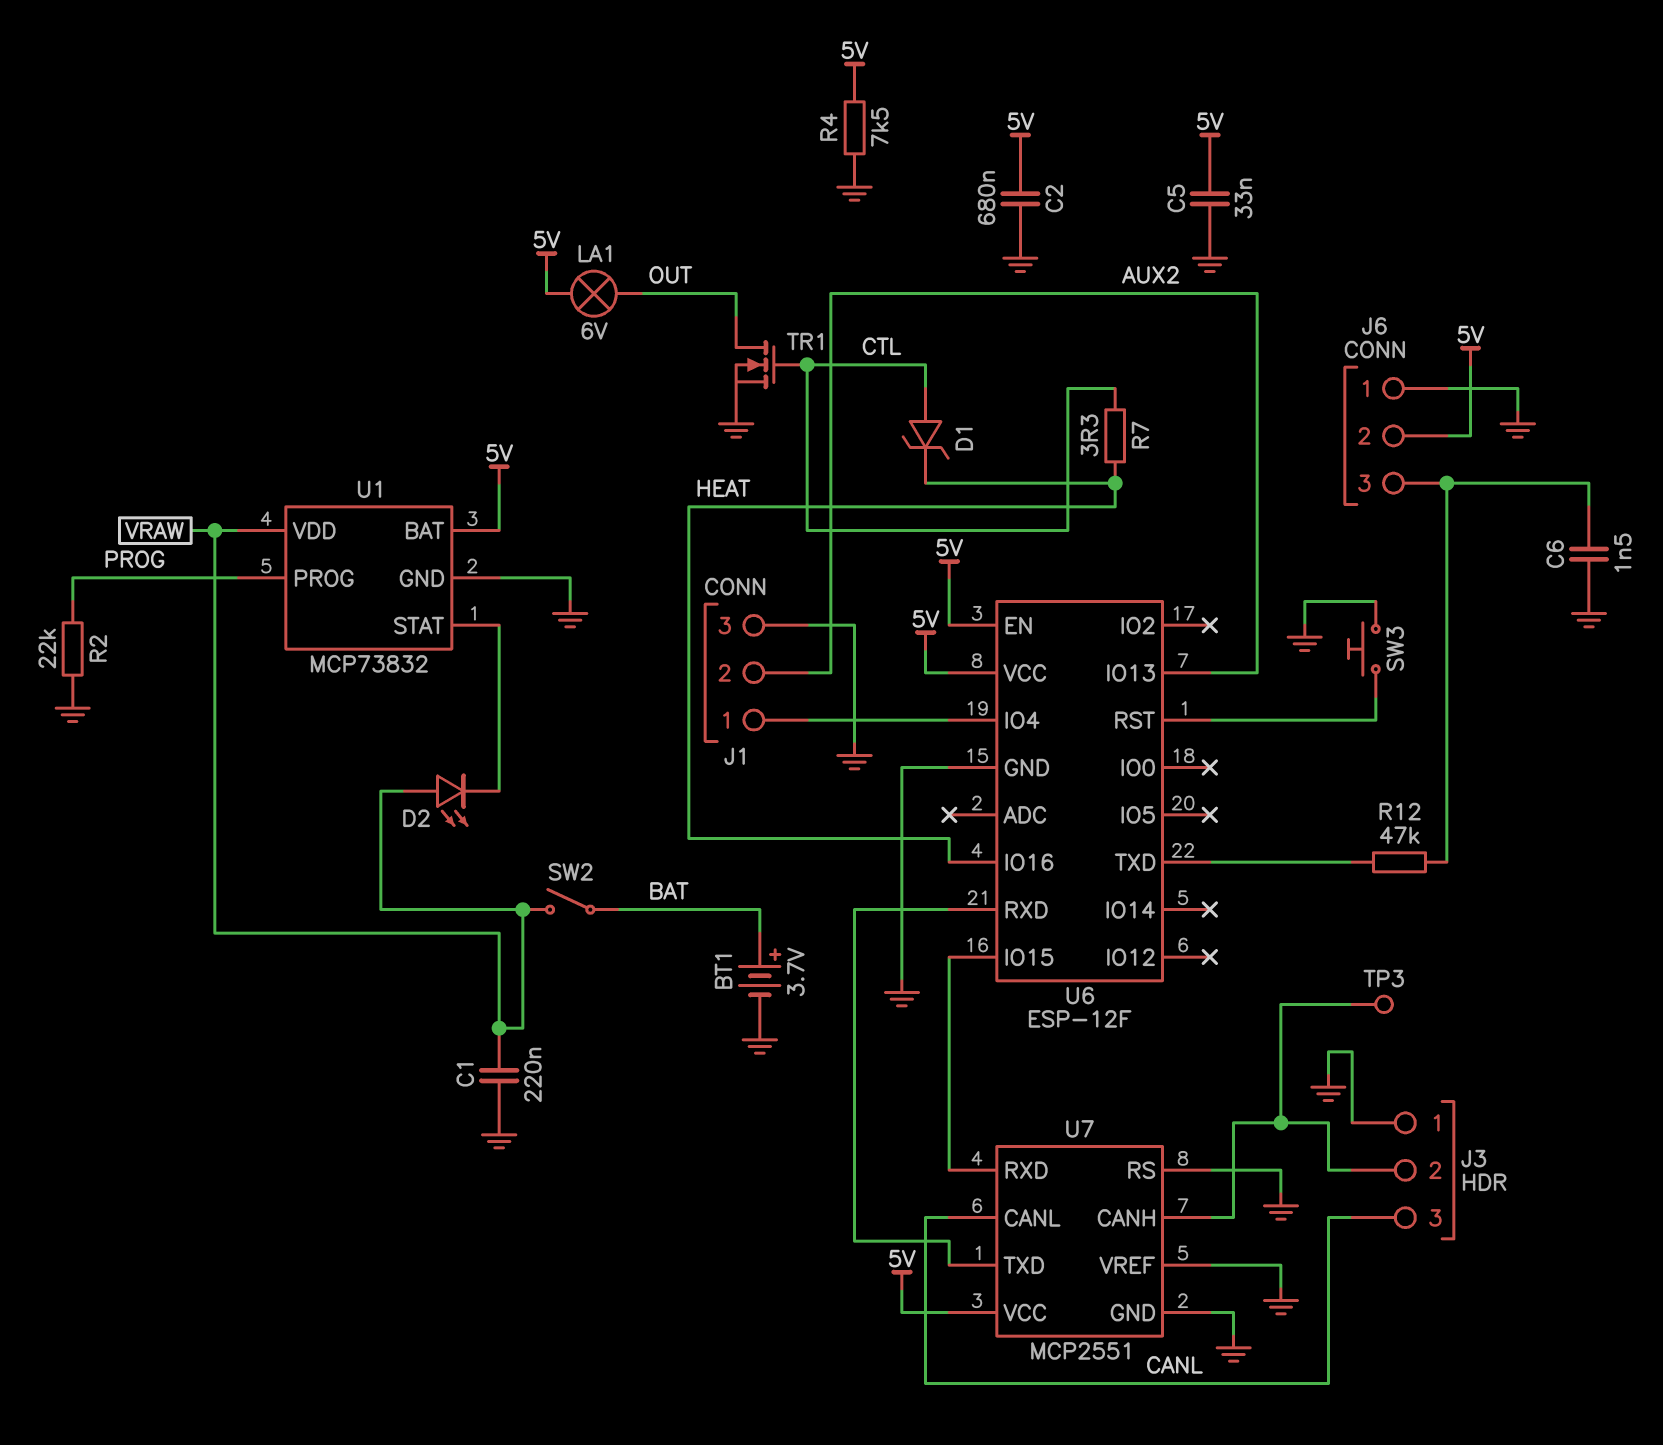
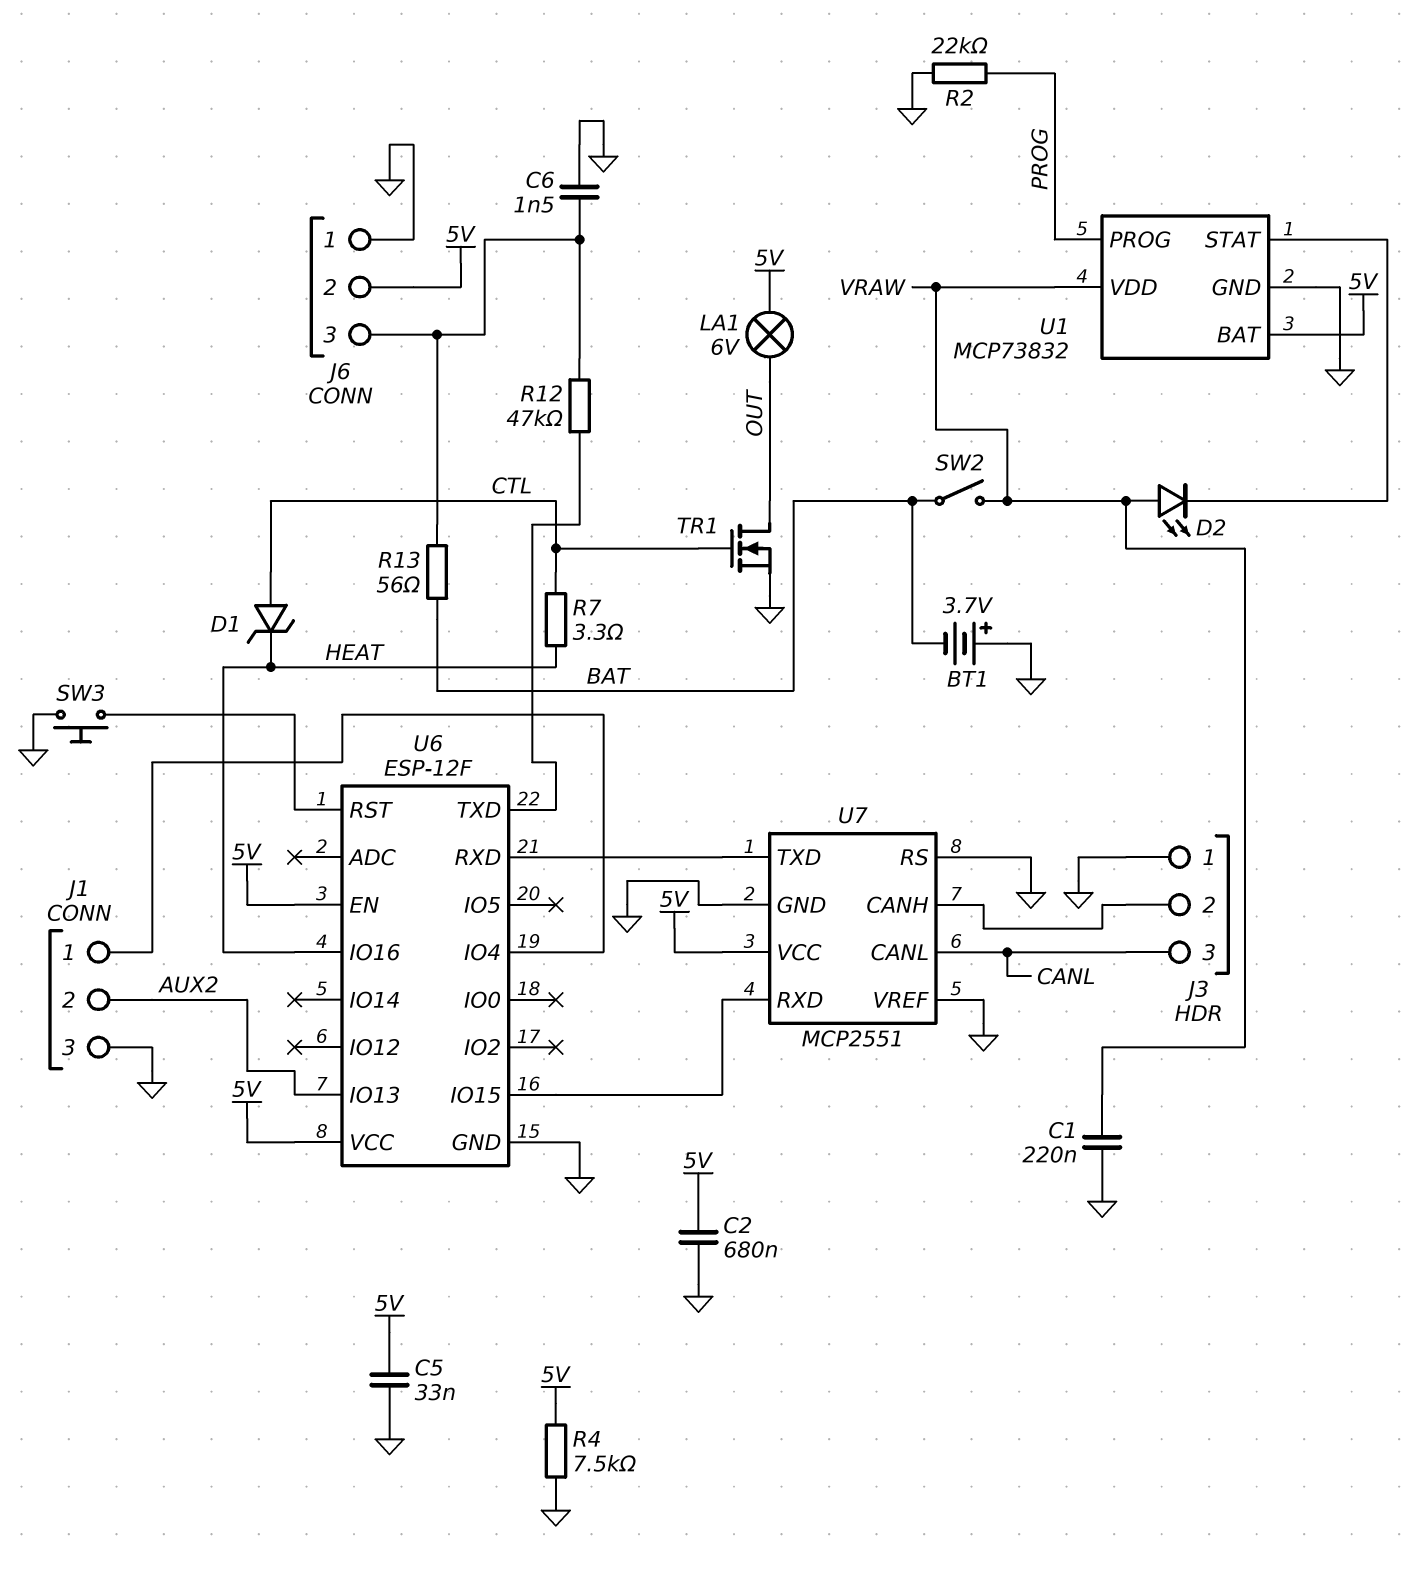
BT1: 3.7V (plus BAT, minus GND) -> 3.7V (plus GND, minus BAT)
R13: none -> 56 (BAT, J6/3)
TP3: test point (J3/2) -> none

